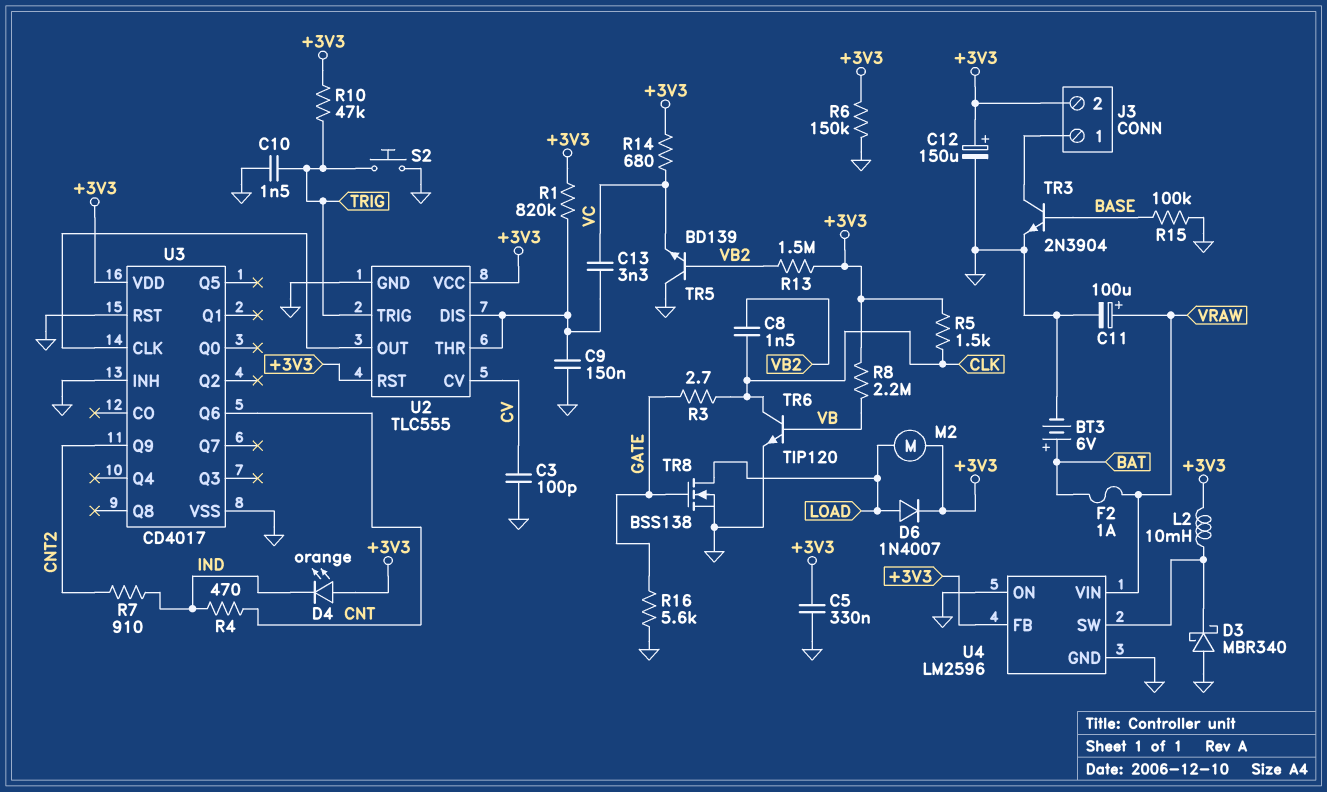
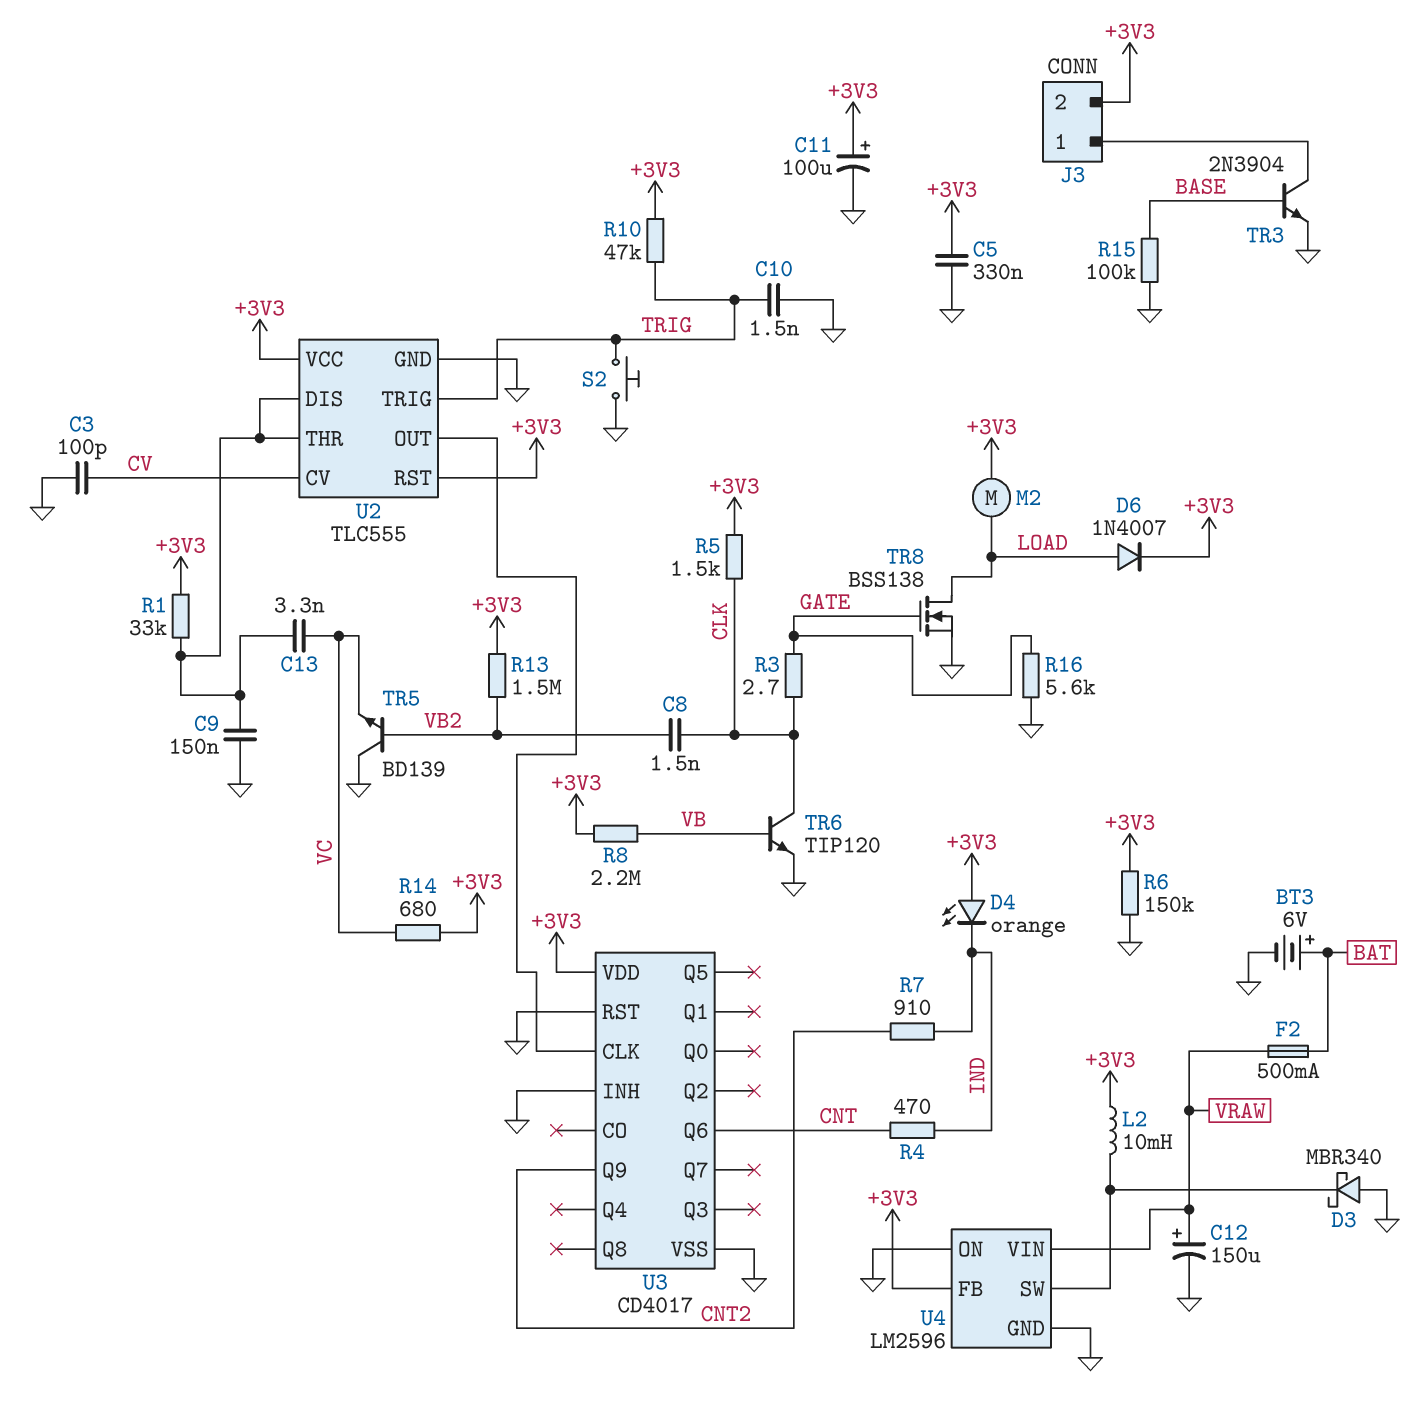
C11: 100uF (plus VRAW, minus GND) -> 100uF (plus +3V3, minus GND)
C12: 150uF (plus +3V3, minus GND) -> 150uF (plus VRAW, minus GND)
F2: 1A (BAT, VRAW) -> 500mA (BAT, VRAW)
R1: 820k (+3V3, U2/DIS) -> 33k (+3V3, U2/DIS)

